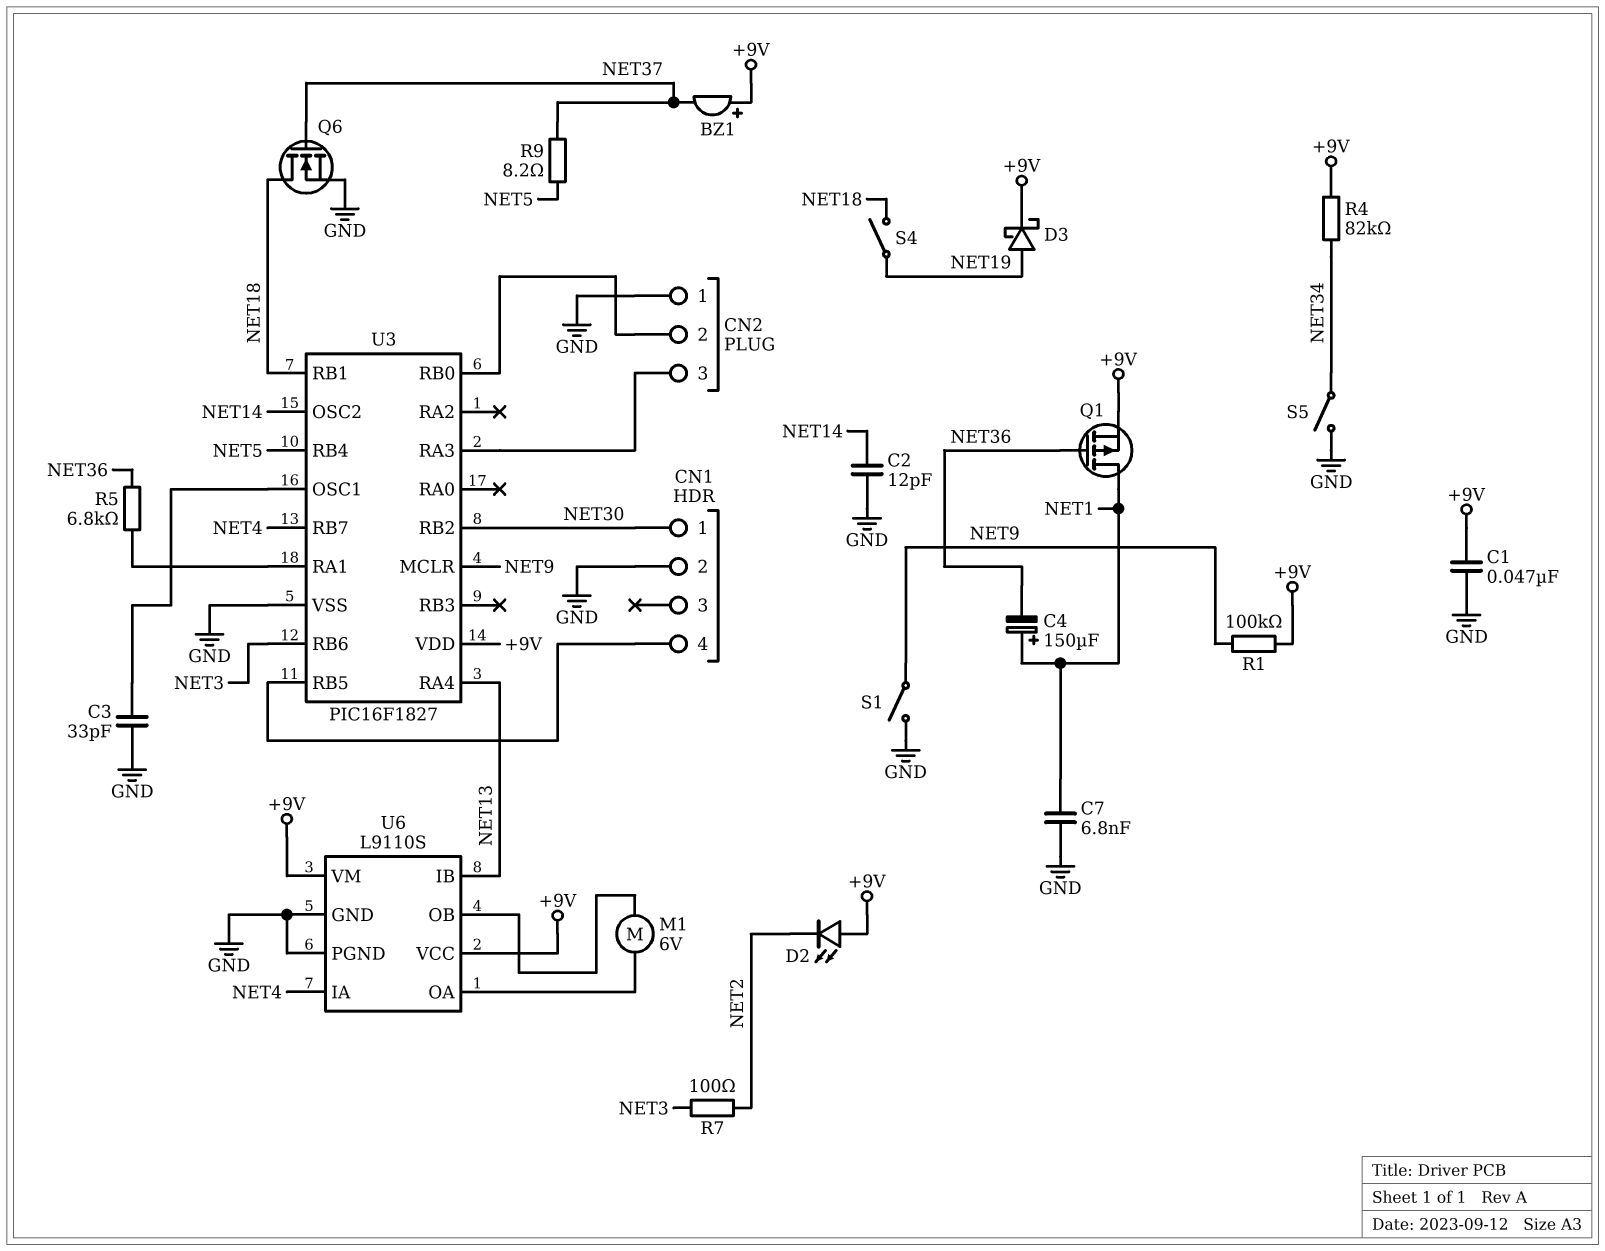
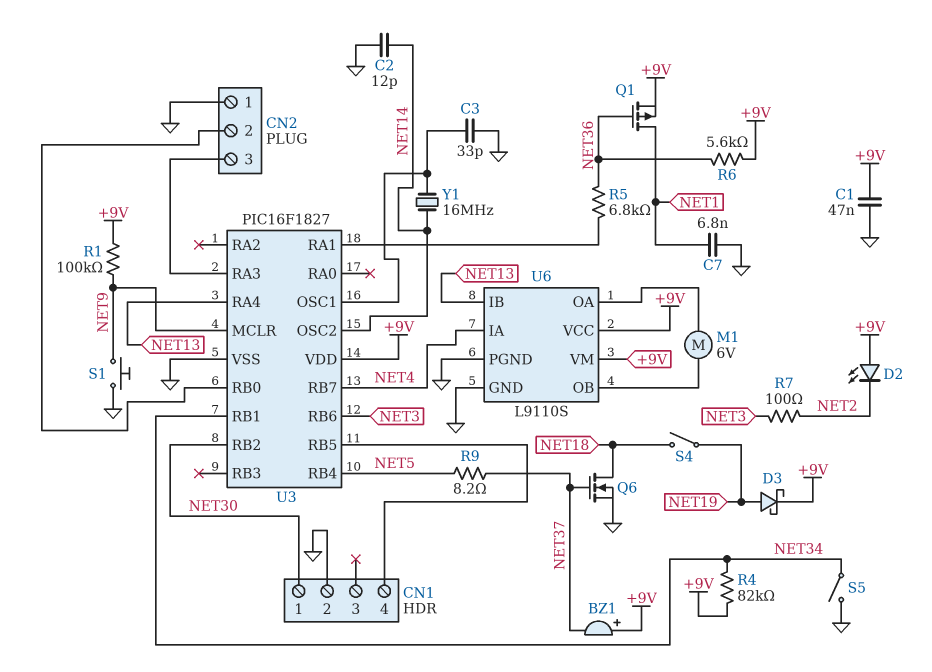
C4: 150uF (plus NET1, minus NET36) -> none
R6: none -> 5.6k (+9V, NET36)
S1: switch (GND, NET9) -> button (GND, NET9)
U3 pin RB1: NET18 -> NET34
Y1: none -> 16MHz (NET14, U3/OSC1)

